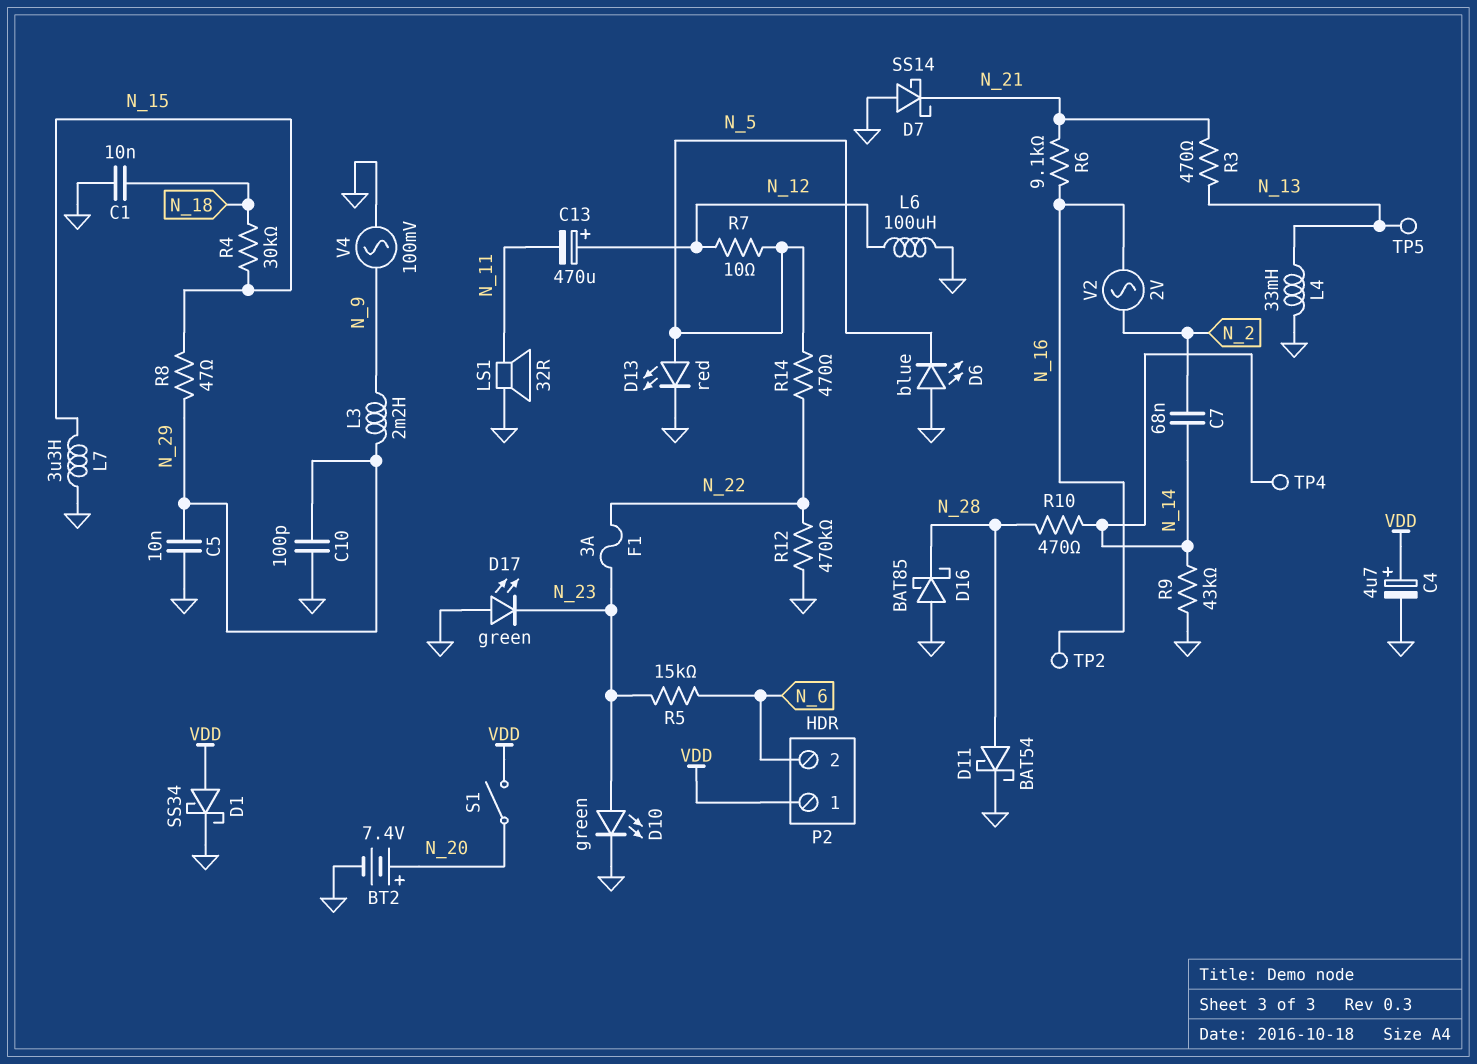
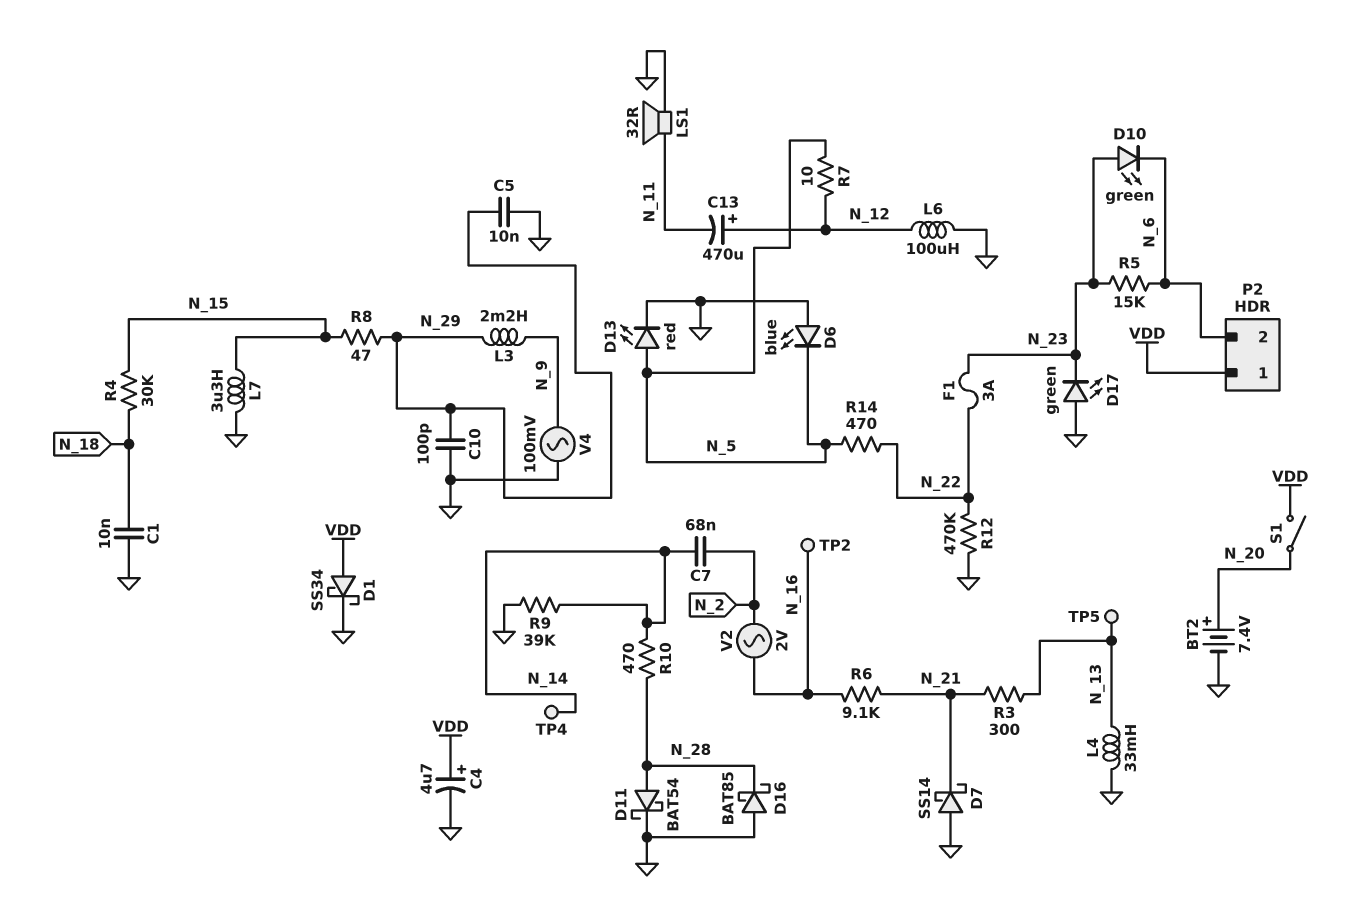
D10: LED green (A N_23, K GND) -> LED green (A N_23, K N_6)
R3: 470 (N_13, N_21) -> 300 (N_13, N_21)
R9: 43k (GND, N_14) -> 39k (GND, N_14)

